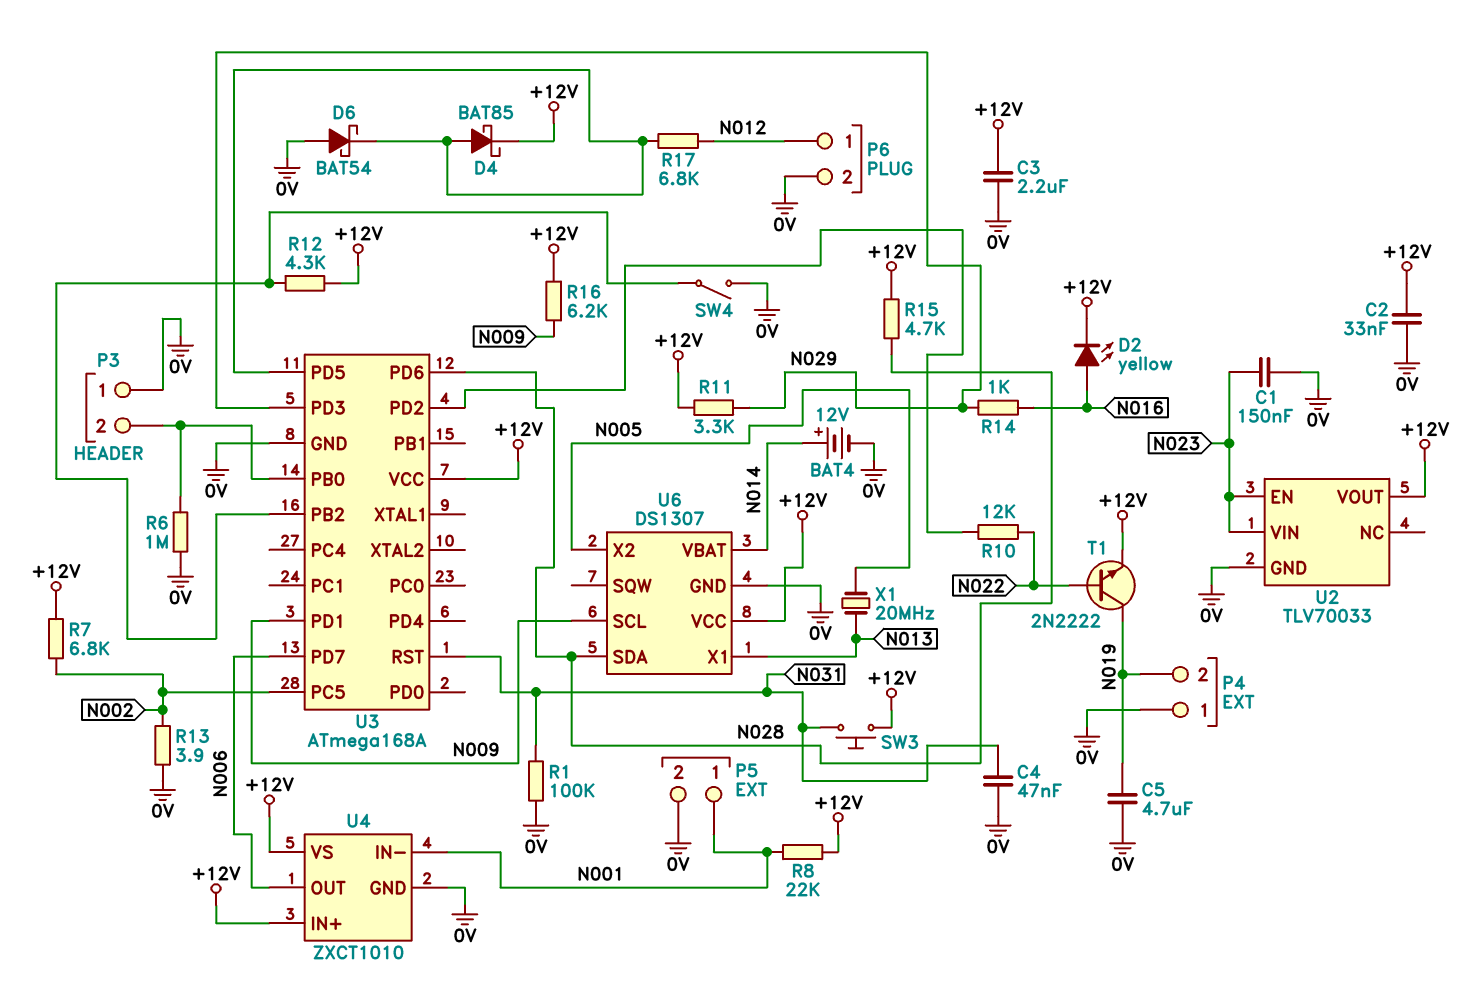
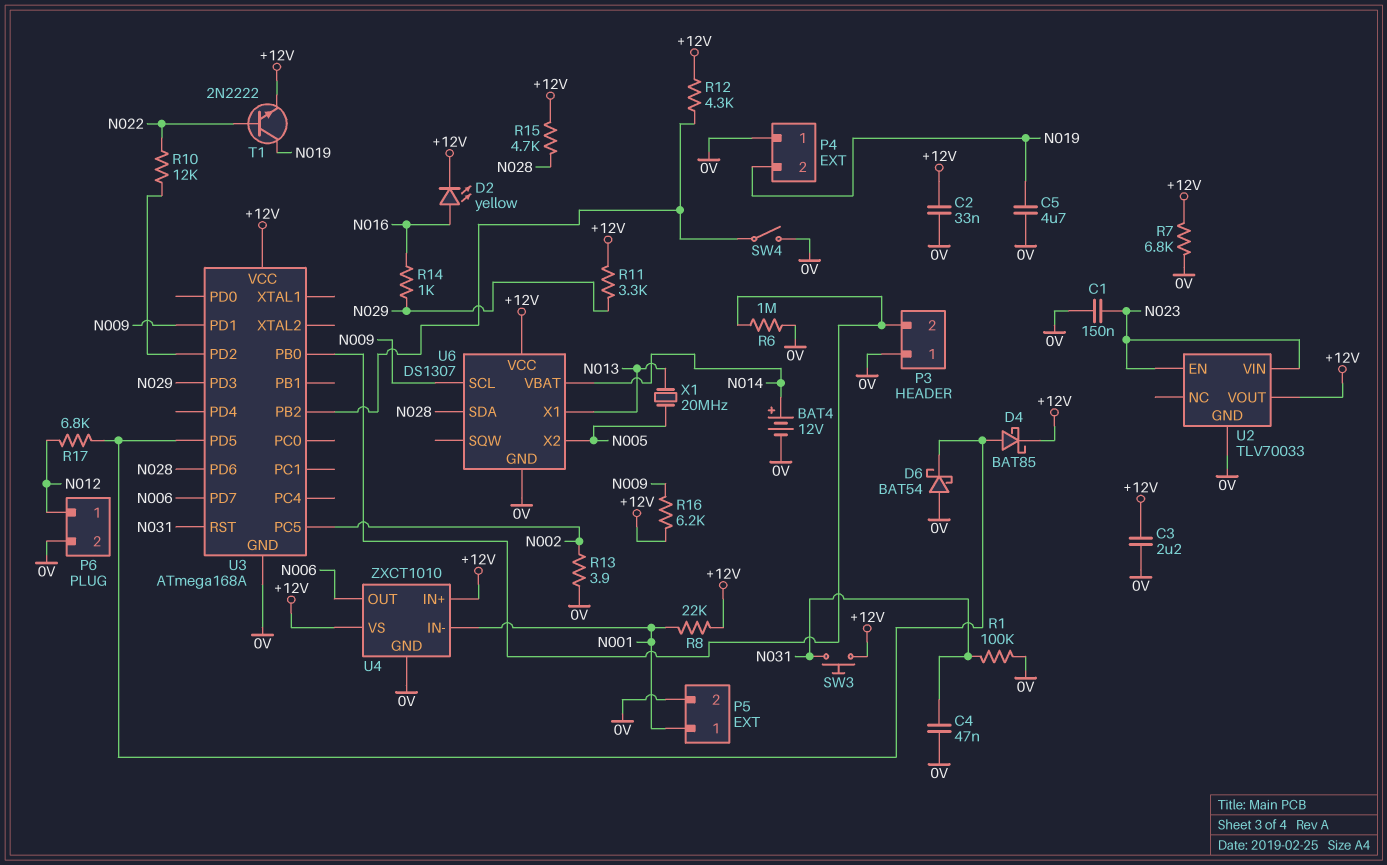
R7: 6.8k (+12V, N002) -> 6.8k (+12V, 0V)

